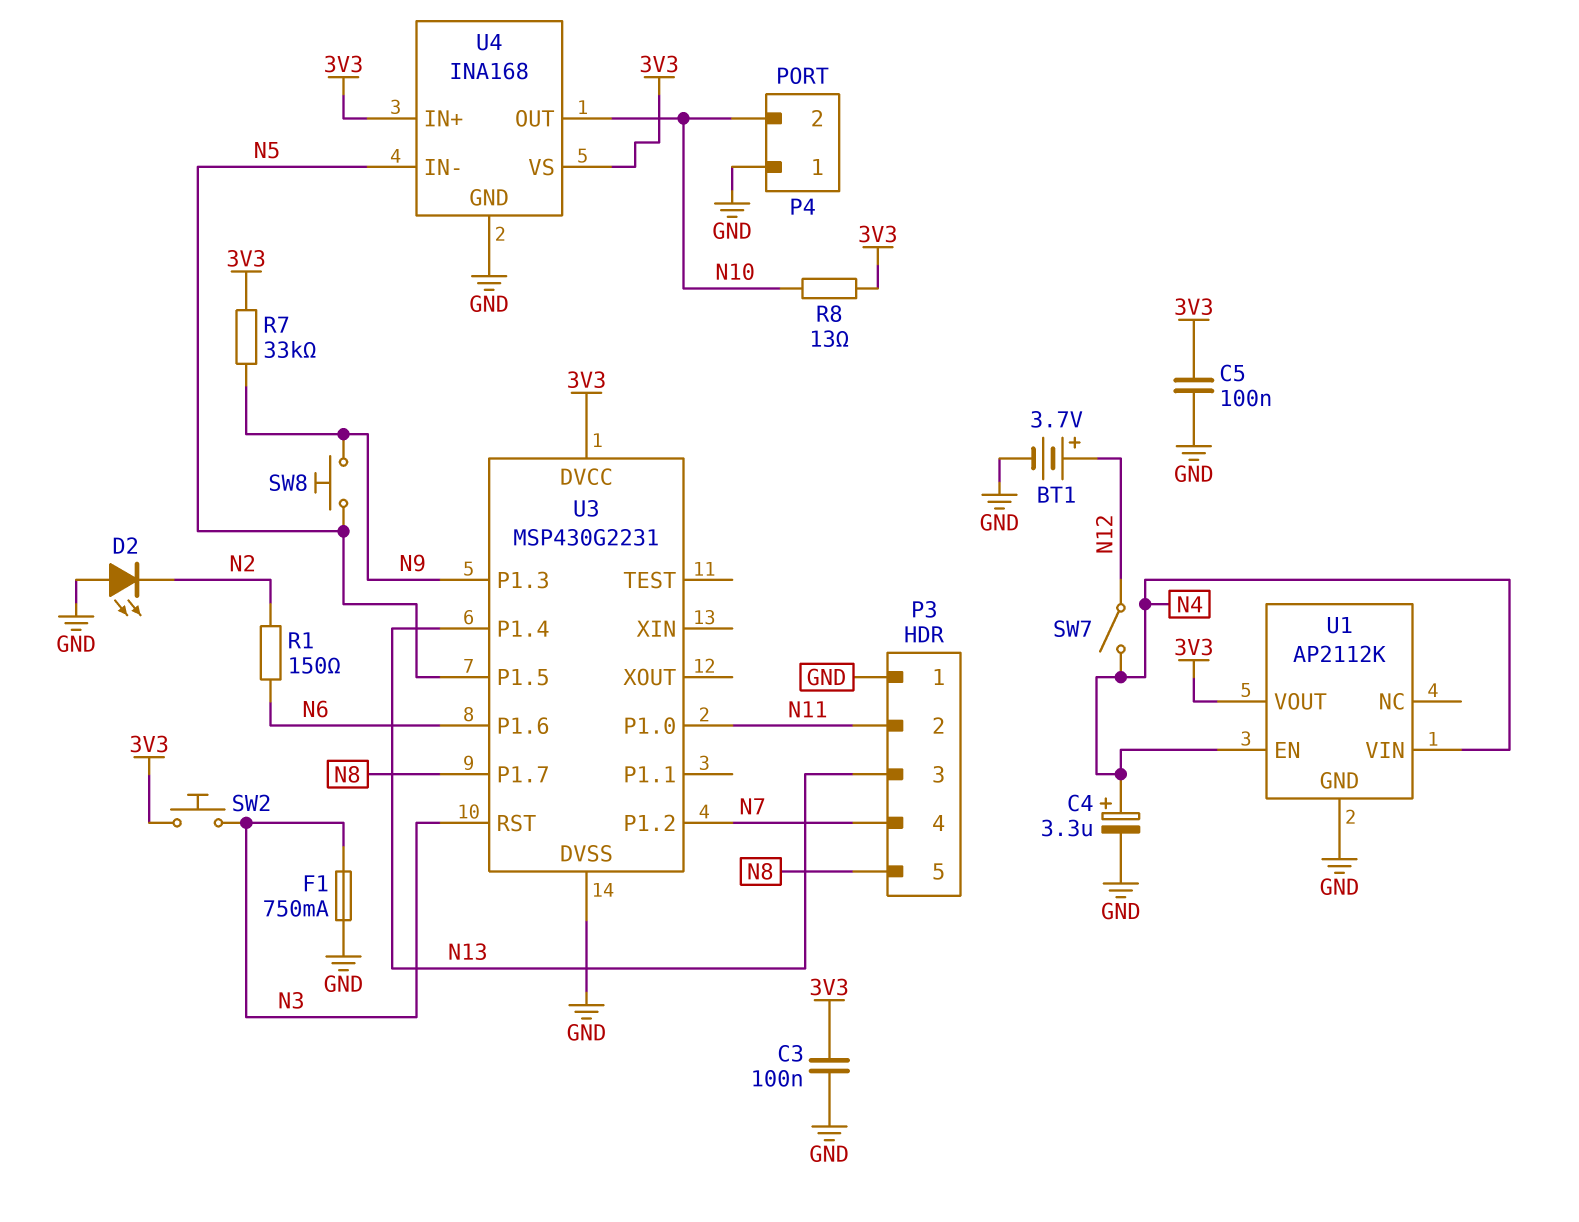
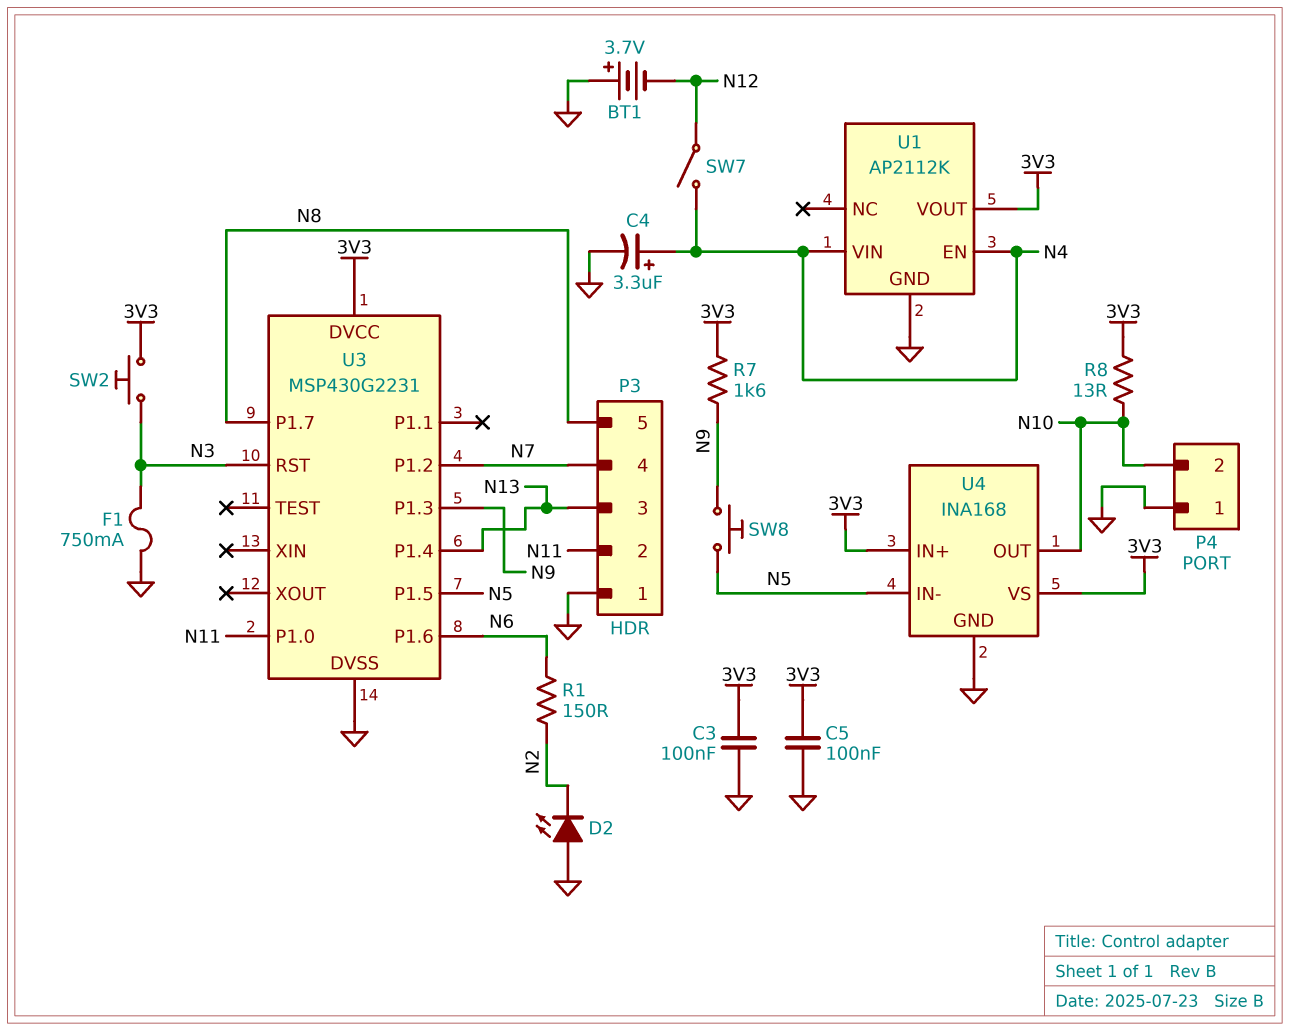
BT1: 3.7V (plus N12, minus GND) -> 3.7V (plus GND, minus N12)
R7: 33k (3V3, N9) -> 1.6k (3V3, N9)

